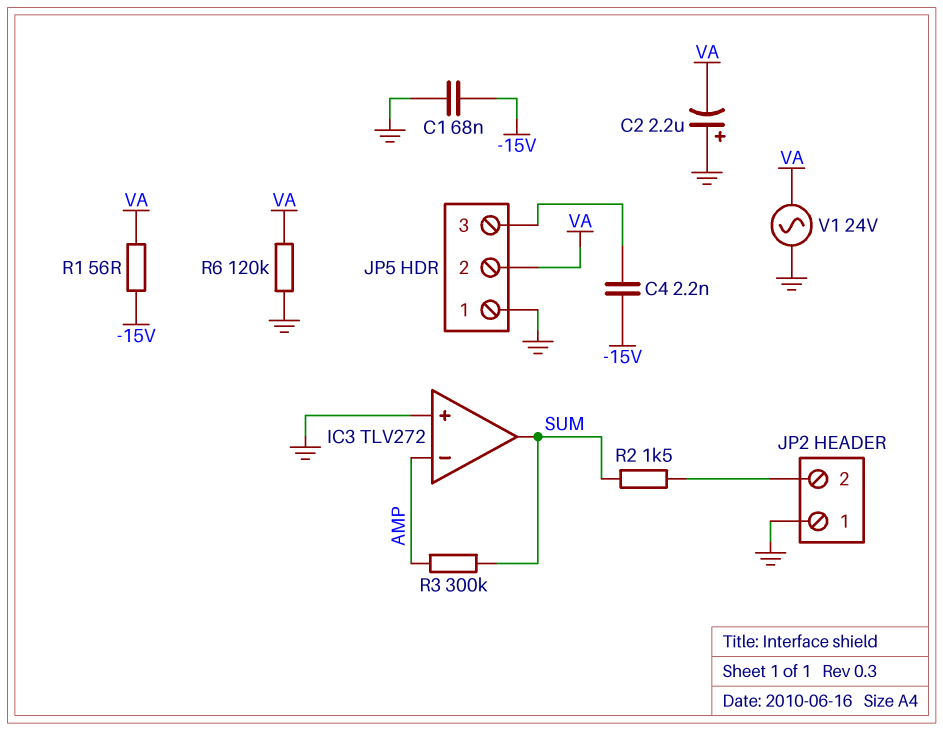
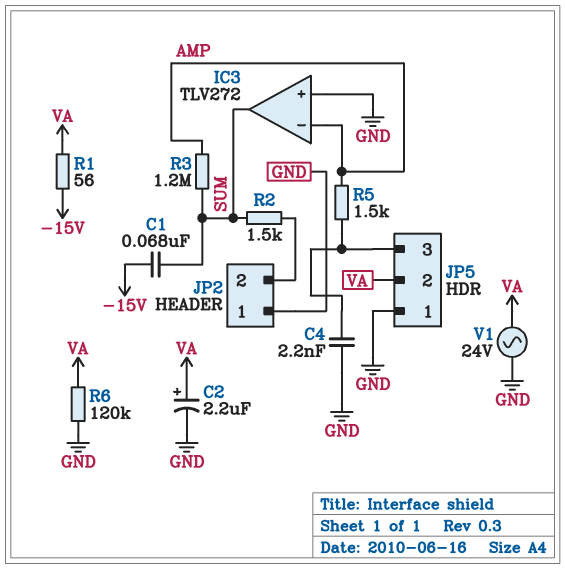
C1: 68nF (-15V, GND) -> 68nF (-15V, SUM)
C2: 2.2uF (plus GND, minus VA) -> 2.2uF (plus VA, minus GND)
C4: 2.2nF (-15V, JP5/3) -> 2.2nF (GND, JP5/3)
R3: 300k (AMP, SUM) -> 1.2M (AMP, SUM)
R5: none -> 1.5k (AMP, JP5/3)

